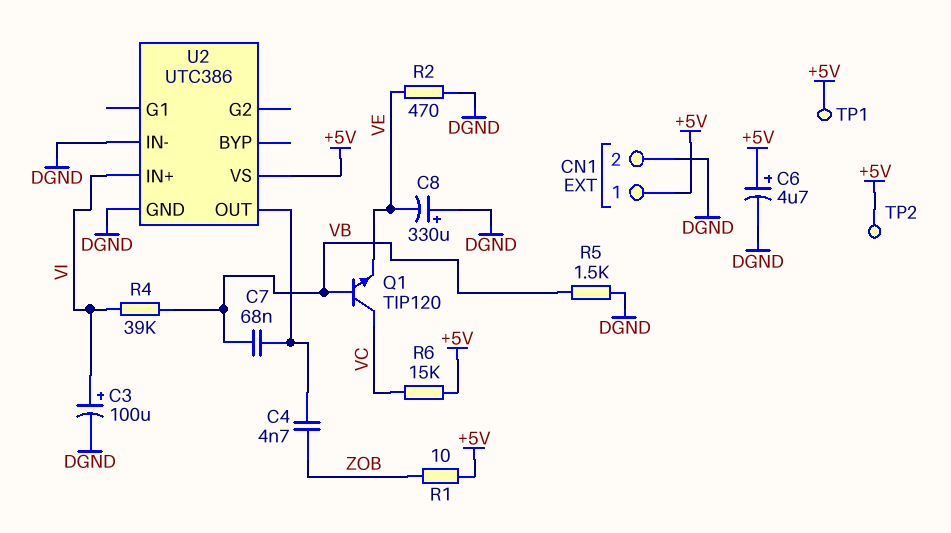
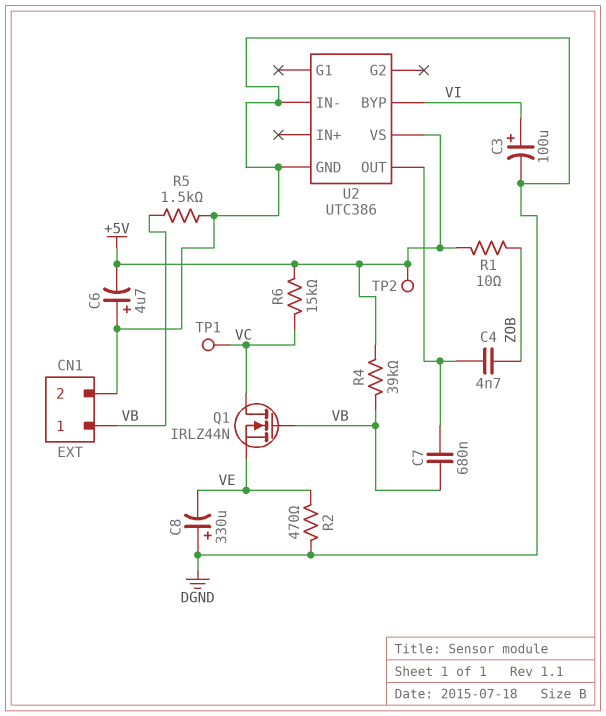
C6: 4.7uF (plus +5V, minus DGND) -> 4.7uF (plus DGND, minus +5V)
C7: 68nF (U2/OUT, VB) -> 680nF (U2/OUT, VB)
CN1 pin 1: +5V -> VB
Q1: NPN TIP120 (B VB, C VC, E VE) -> NMOS IRLZ44N (G VB, D VC, S VE)
R4: 39k (VB, VI) -> 39k (+5V, VB)
TP1: test point (+5V) -> test point (VC)
U2 pin BYP: none -> VI
U2 pin IN+: VI -> none

